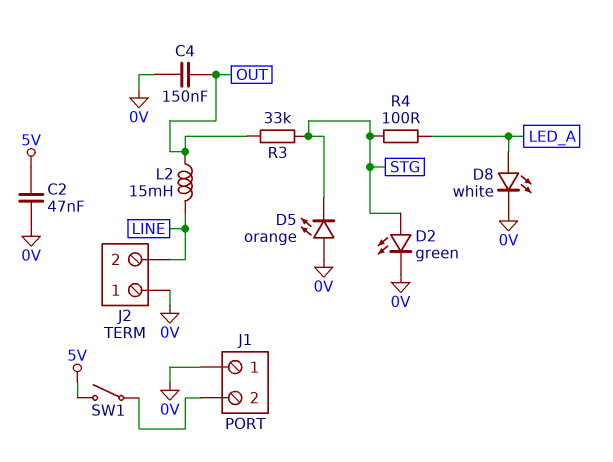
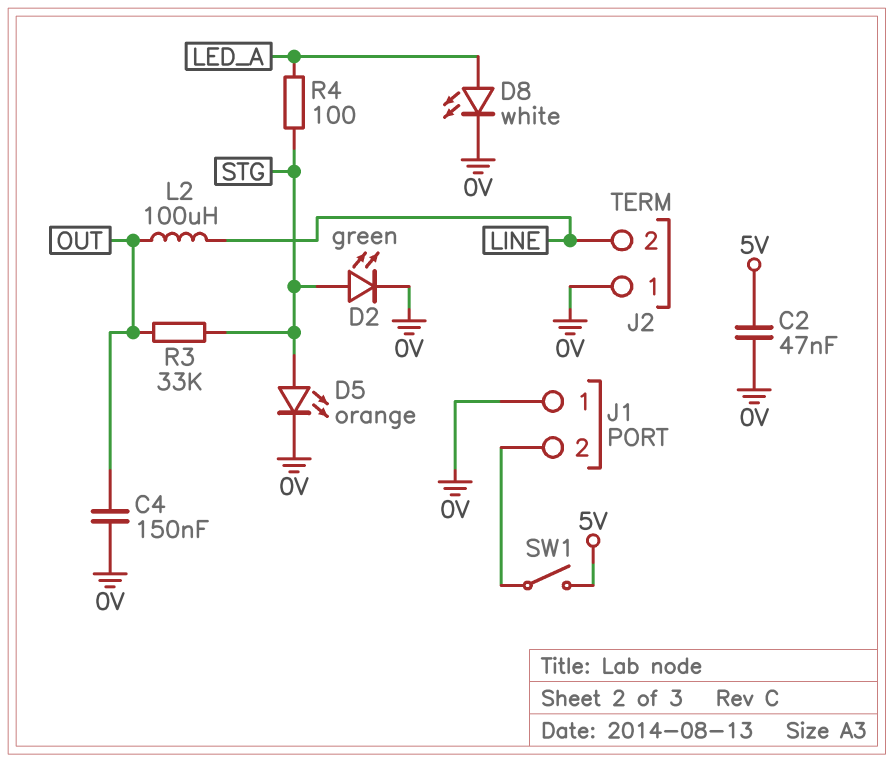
D5: LED orange (A 0V, K STG) -> LED orange (A STG, K 0V)
L2: 15mH (LINE, OUT) -> 100uH (LINE, OUT)

